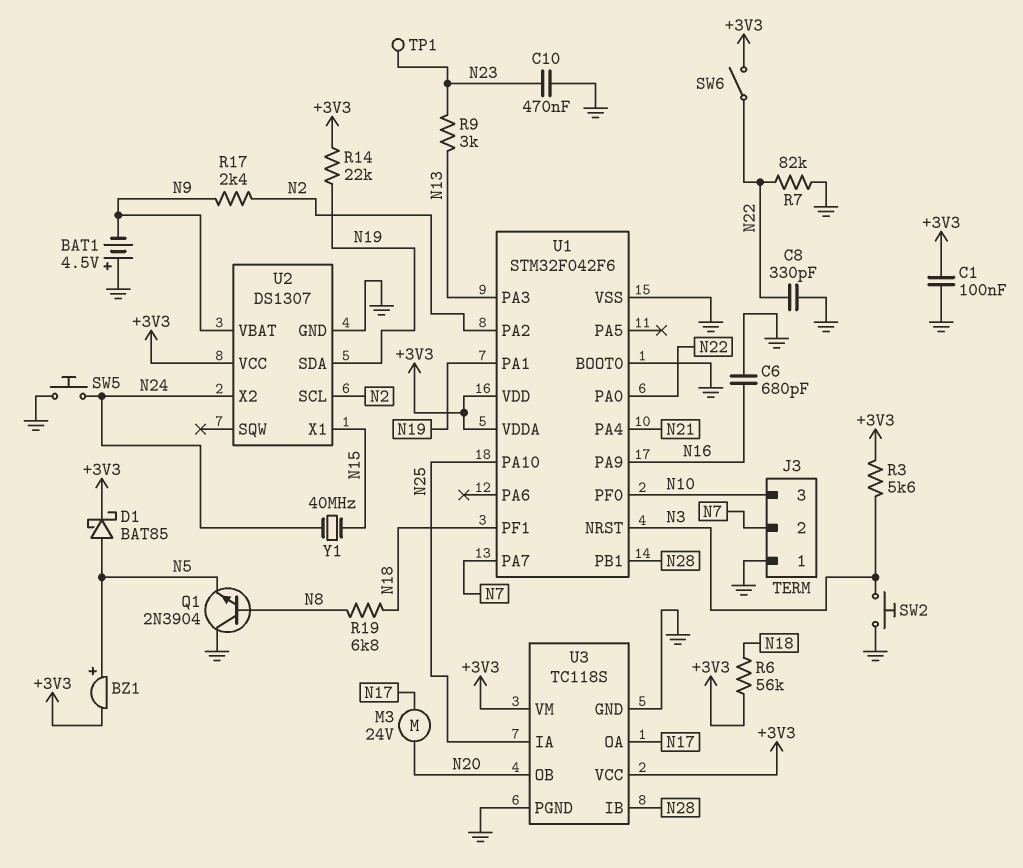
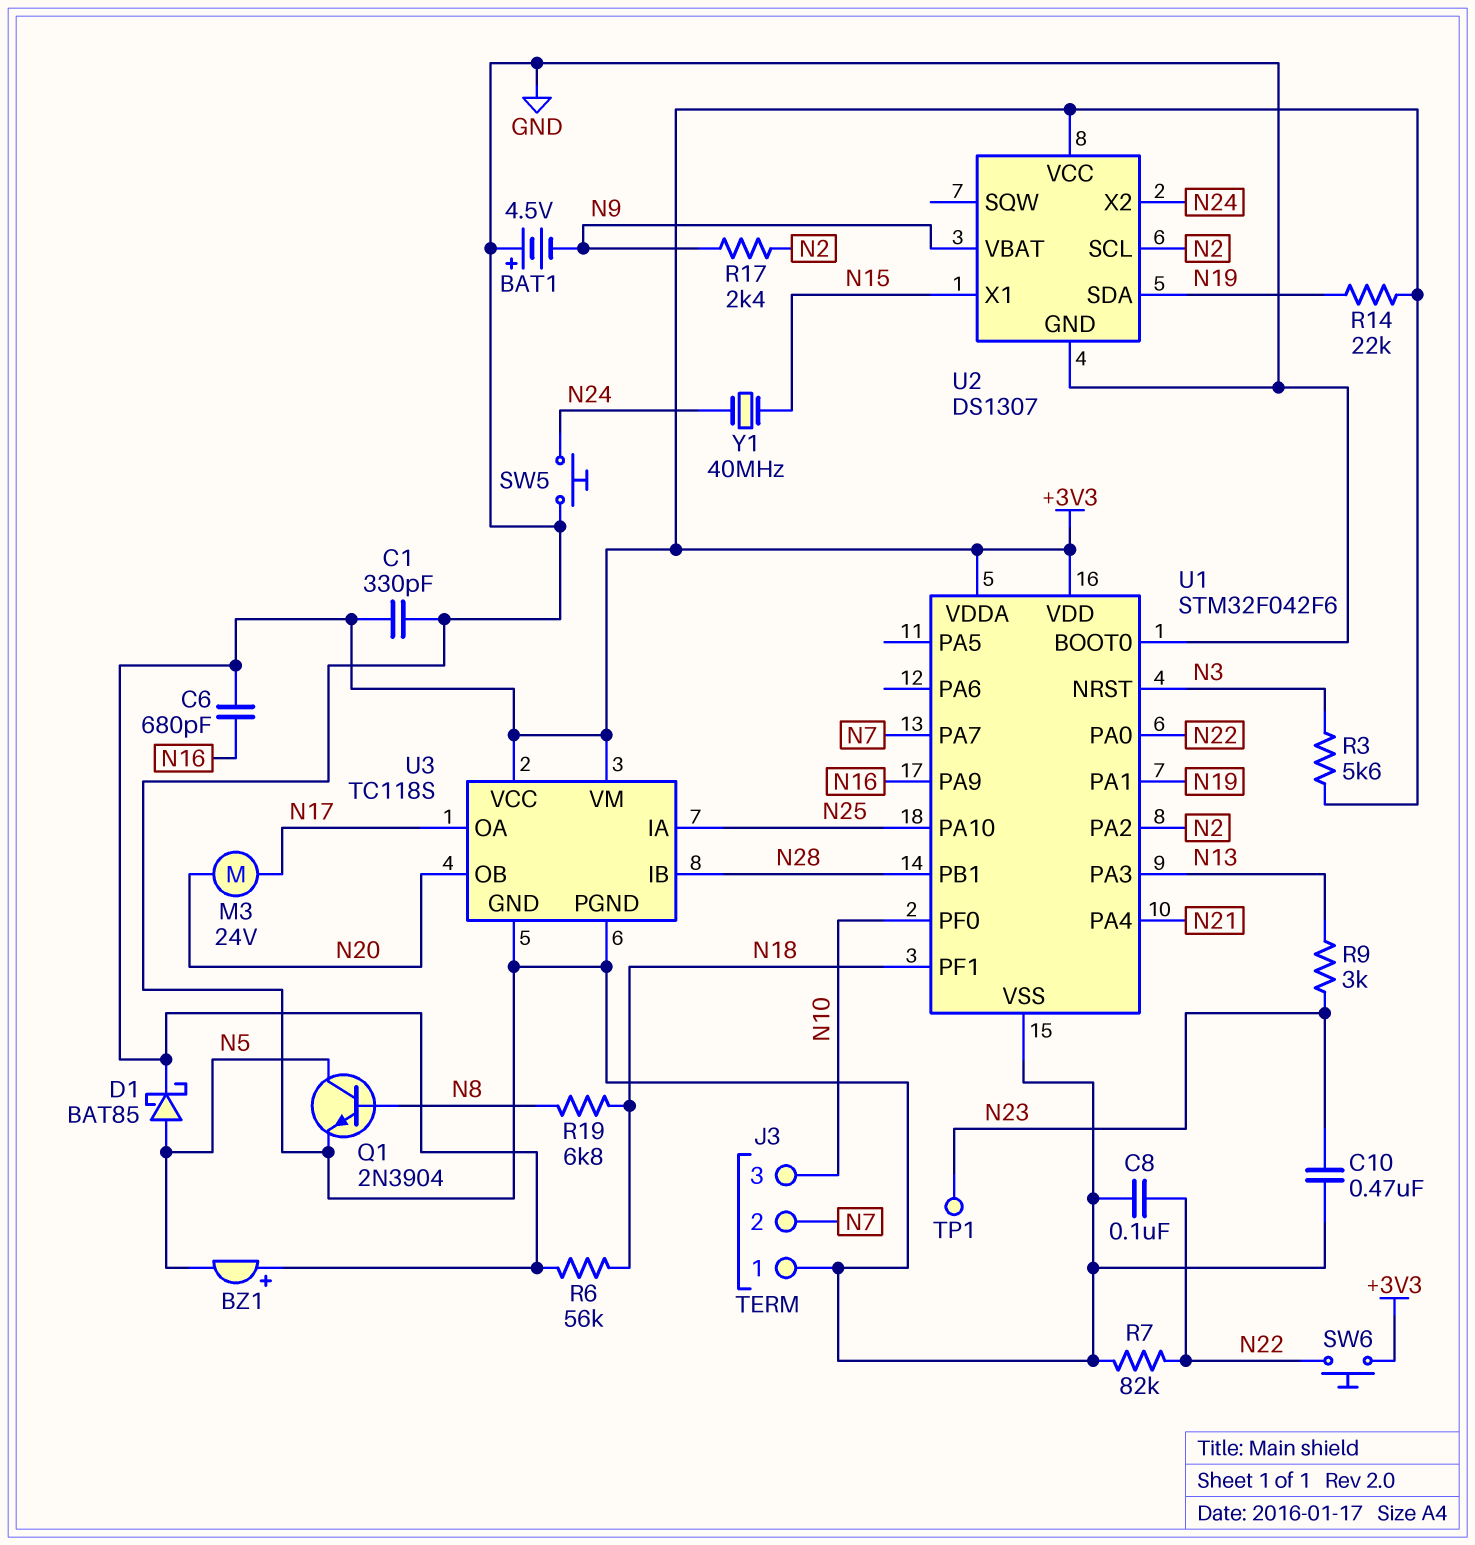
BZ1: buzzer (plus N5, minus +3V3) -> buzzer (plus +3V3, minus N5)
C1: 100nF (+3V3, GND) -> 330pF (+3V3, GND)
C6: 680pF (GND, N16) -> 680pF (+3V3, N16)
C8: 330pF (GND, N22) -> 100nF (GND, N22)
Q1: NPN 2N3904 (B N8, C GND, E N5) -> NPN 2N3904 (B N8, C N5, E GND)
SW2: button (GND, N3) -> none
SW6: switch (+3V3, N22) -> button (+3V3, N22)

